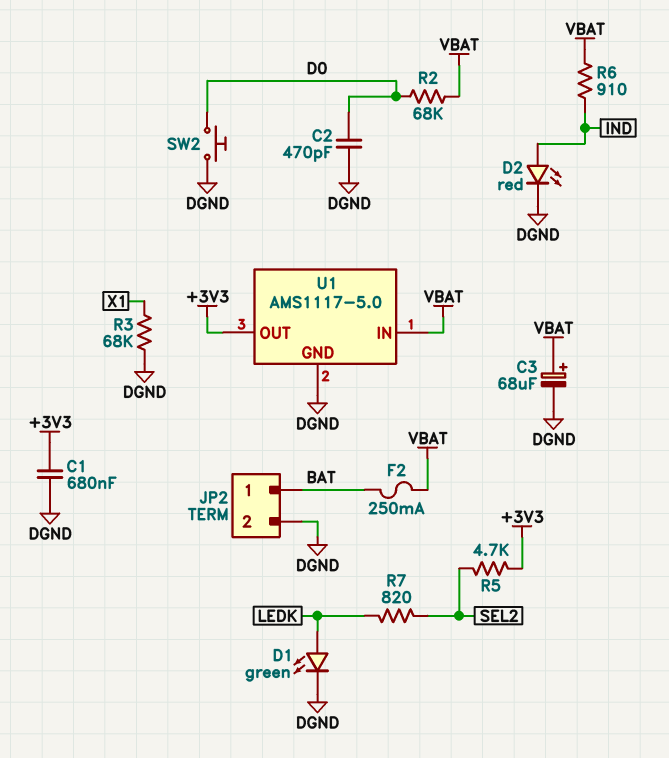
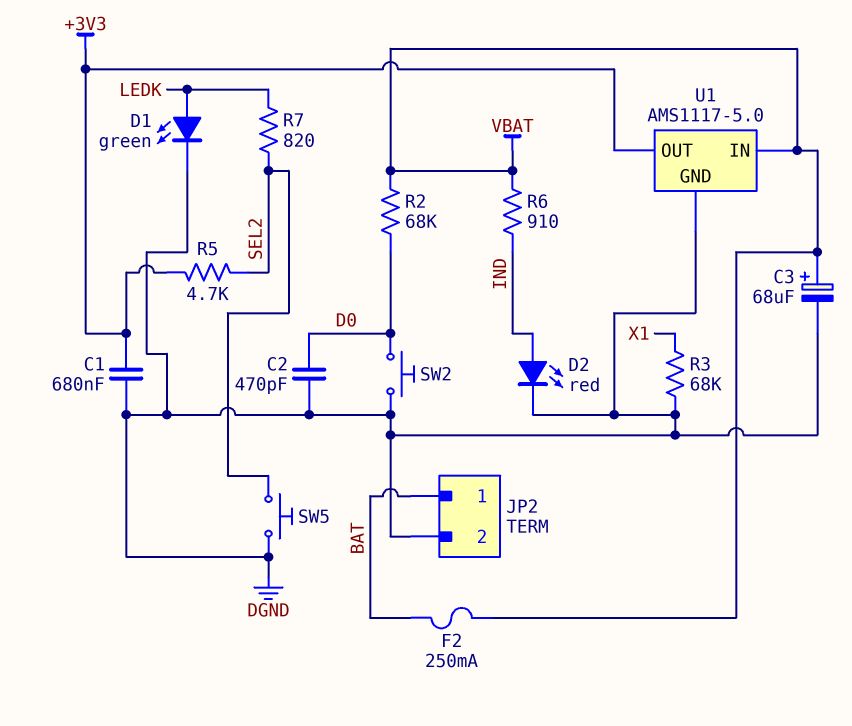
SW5: none -> button (DGND, SEL2)

